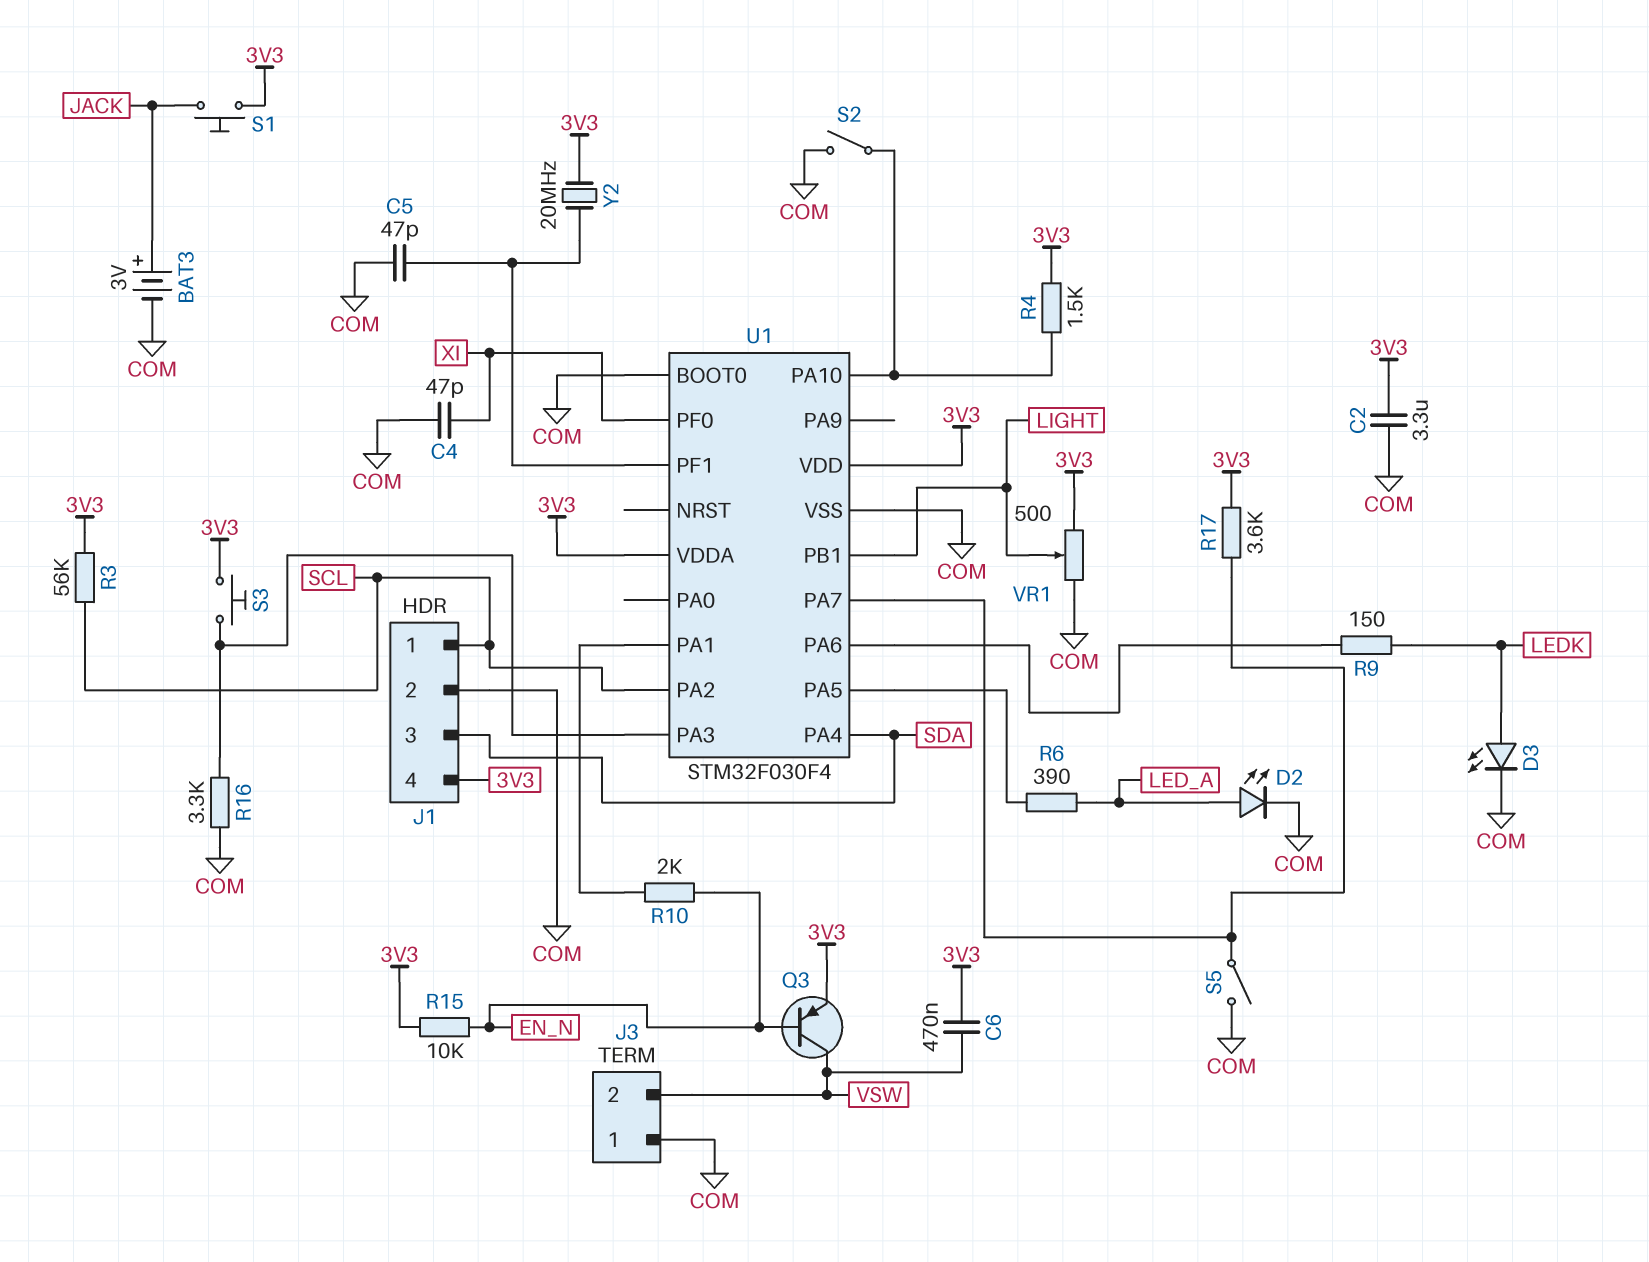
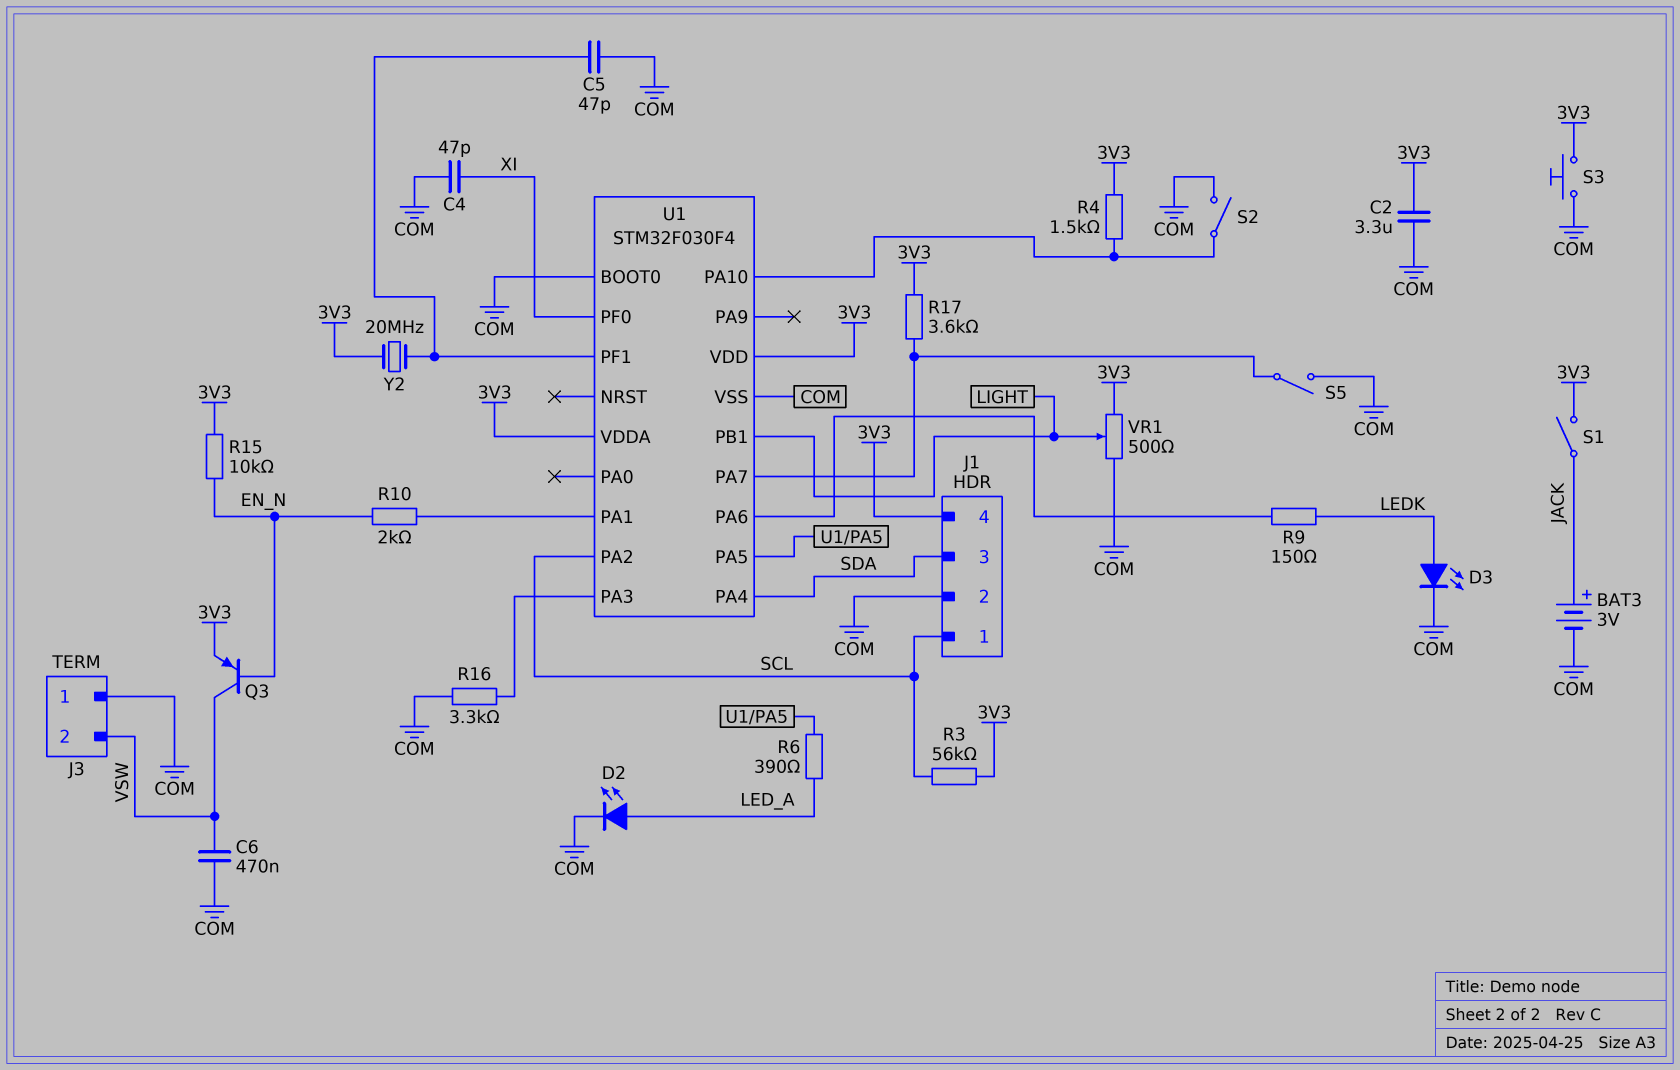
C6: 470nF (3V3, VSW) -> 470nF (COM, VSW)
S1: button (3V3, JACK) -> switch (3V3, JACK)
S3: button (3V3, U1/PA3) -> button (3V3, COM)

